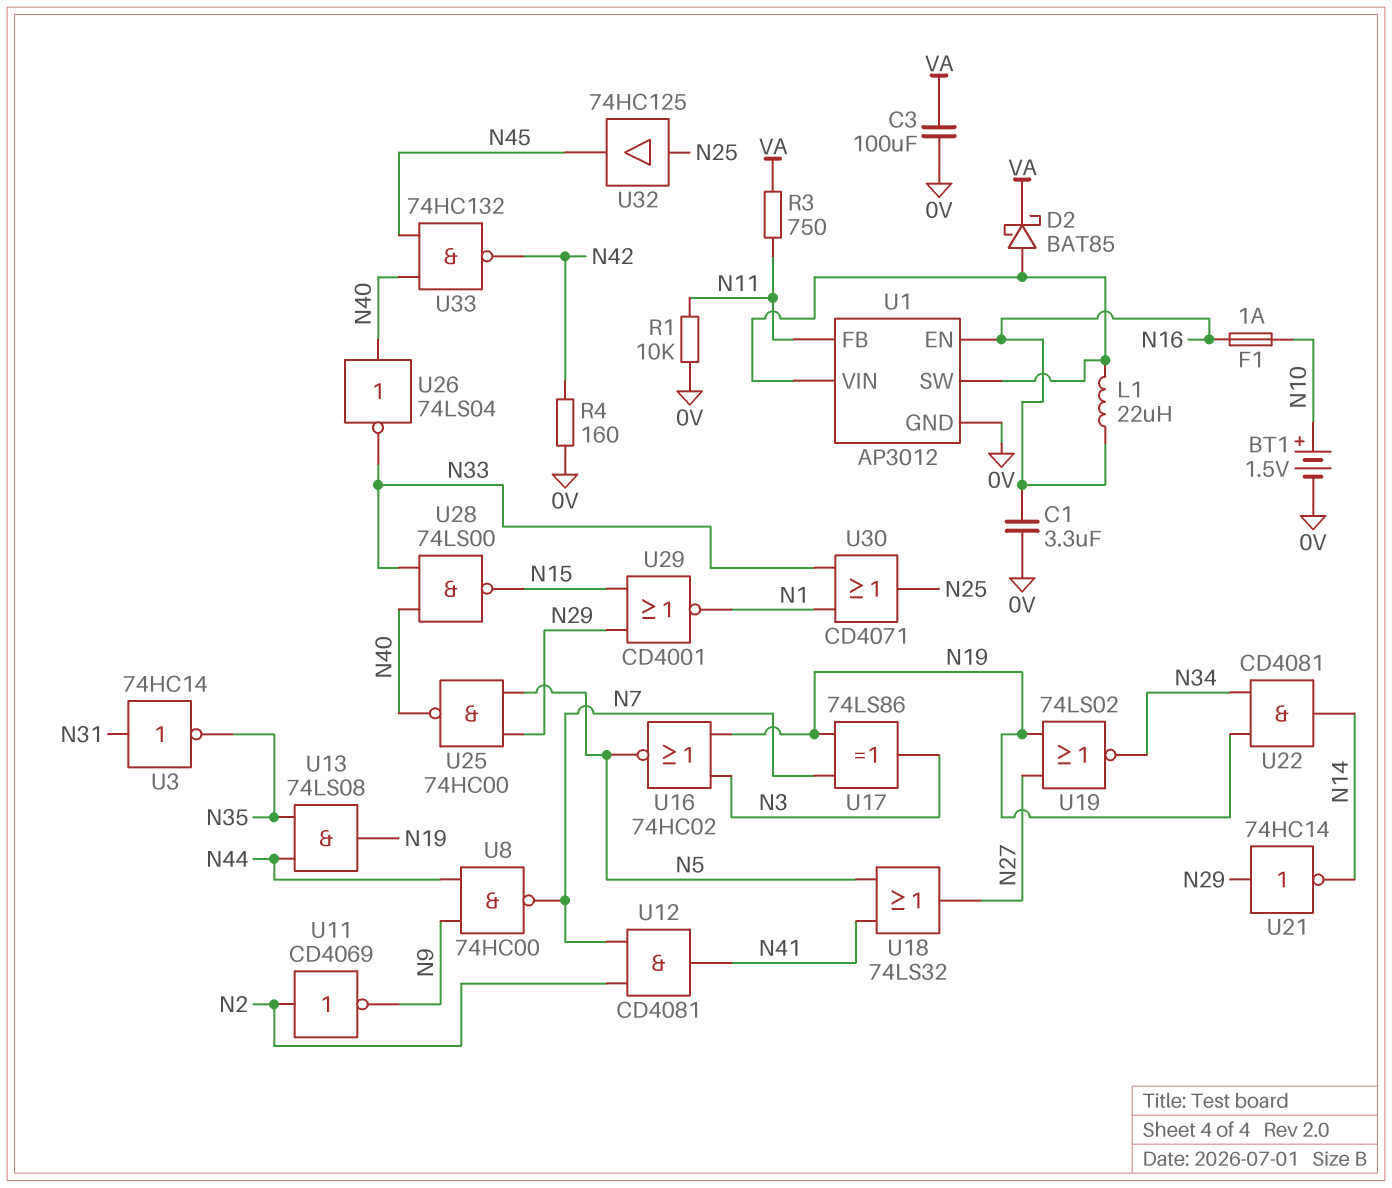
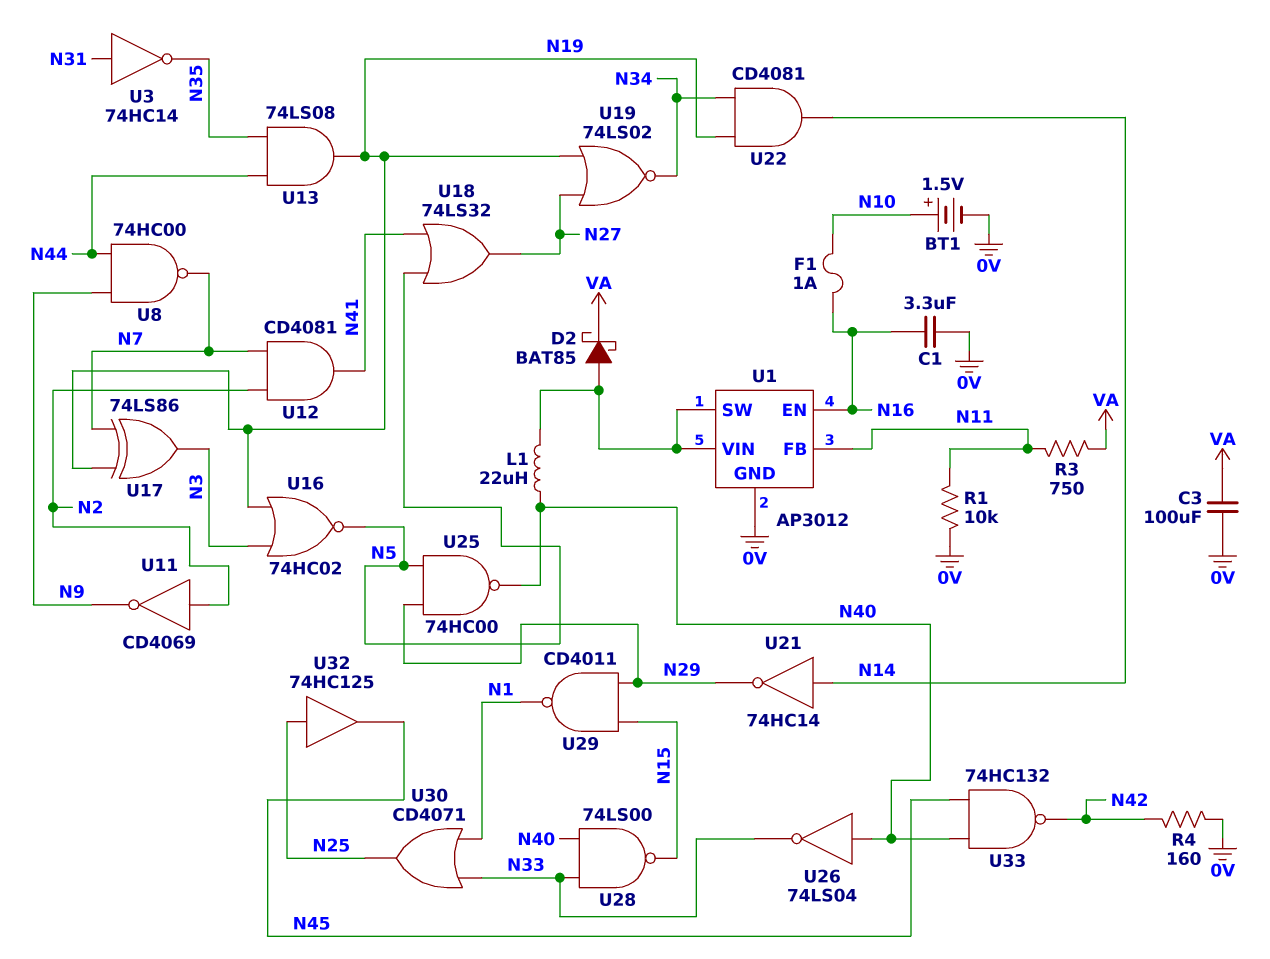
L1: 22uH (N16, U1/SW) -> 22uH (N40, U1/SW)
U21: NOT 74HC14 (in N29, out N14) -> NOT 74HC14 (in N14, out N29)
U29: NOR CD4001 (in N15, in N29, out N1) -> NAND CD4011 (in N15, in N29, out N1)

